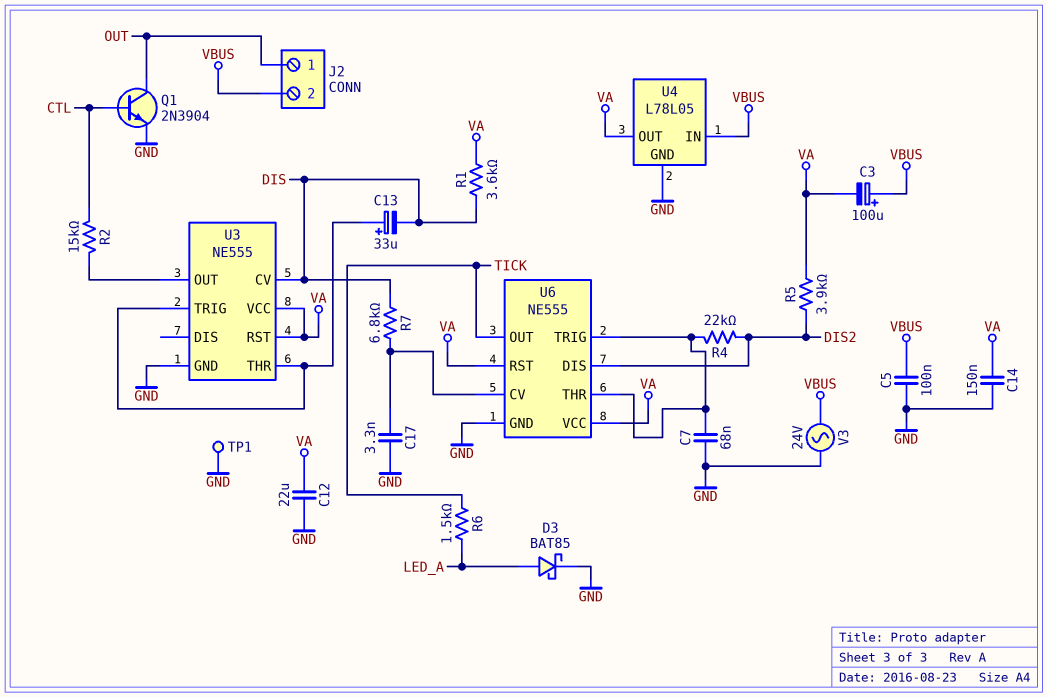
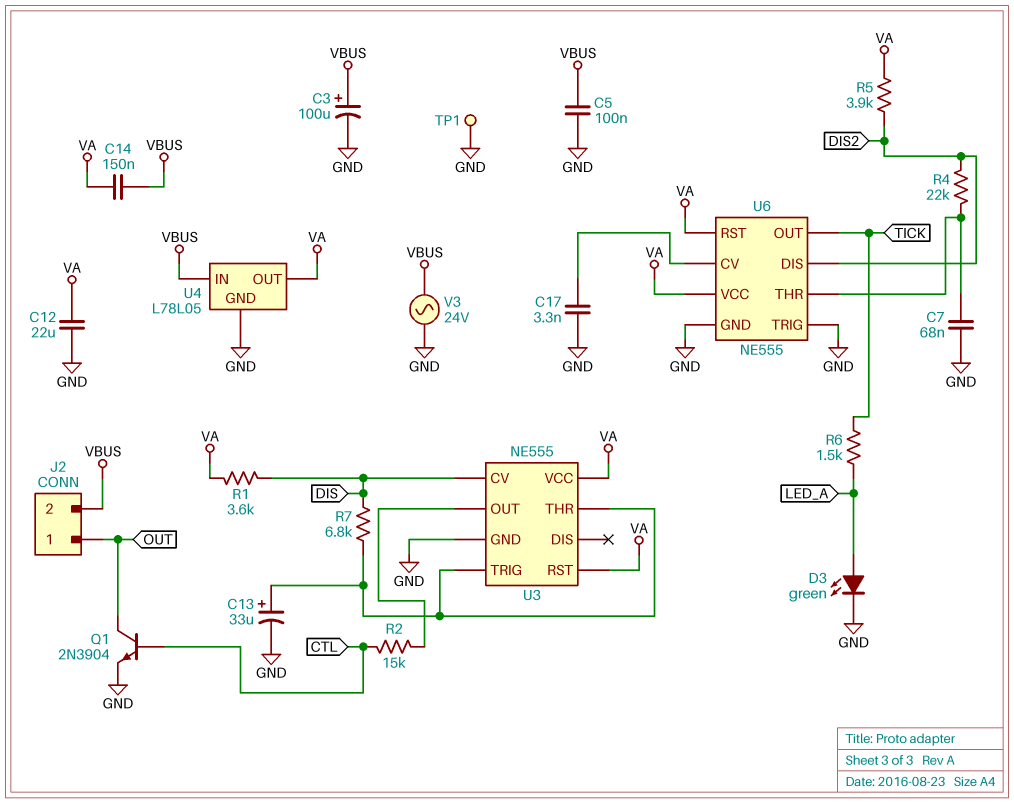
C3: 100uF (plus VBUS, minus VA) -> 100uF (plus VBUS, minus GND)
C13: 33uF (plus U3/THR, minus DIS) -> 33uF (plus U3/THR, minus GND)
C14: 150nF (GND, VA) -> 150nF (VA, VBUS)
D3: schottky BAT85 (A LED_A, K GND) -> LED green (A LED_A, K GND)
R7: 6.8k (DIS, U6/CV) -> 6.8k (DIS, U3/THR)
U6 pin TRIG: U6/THR -> GND

